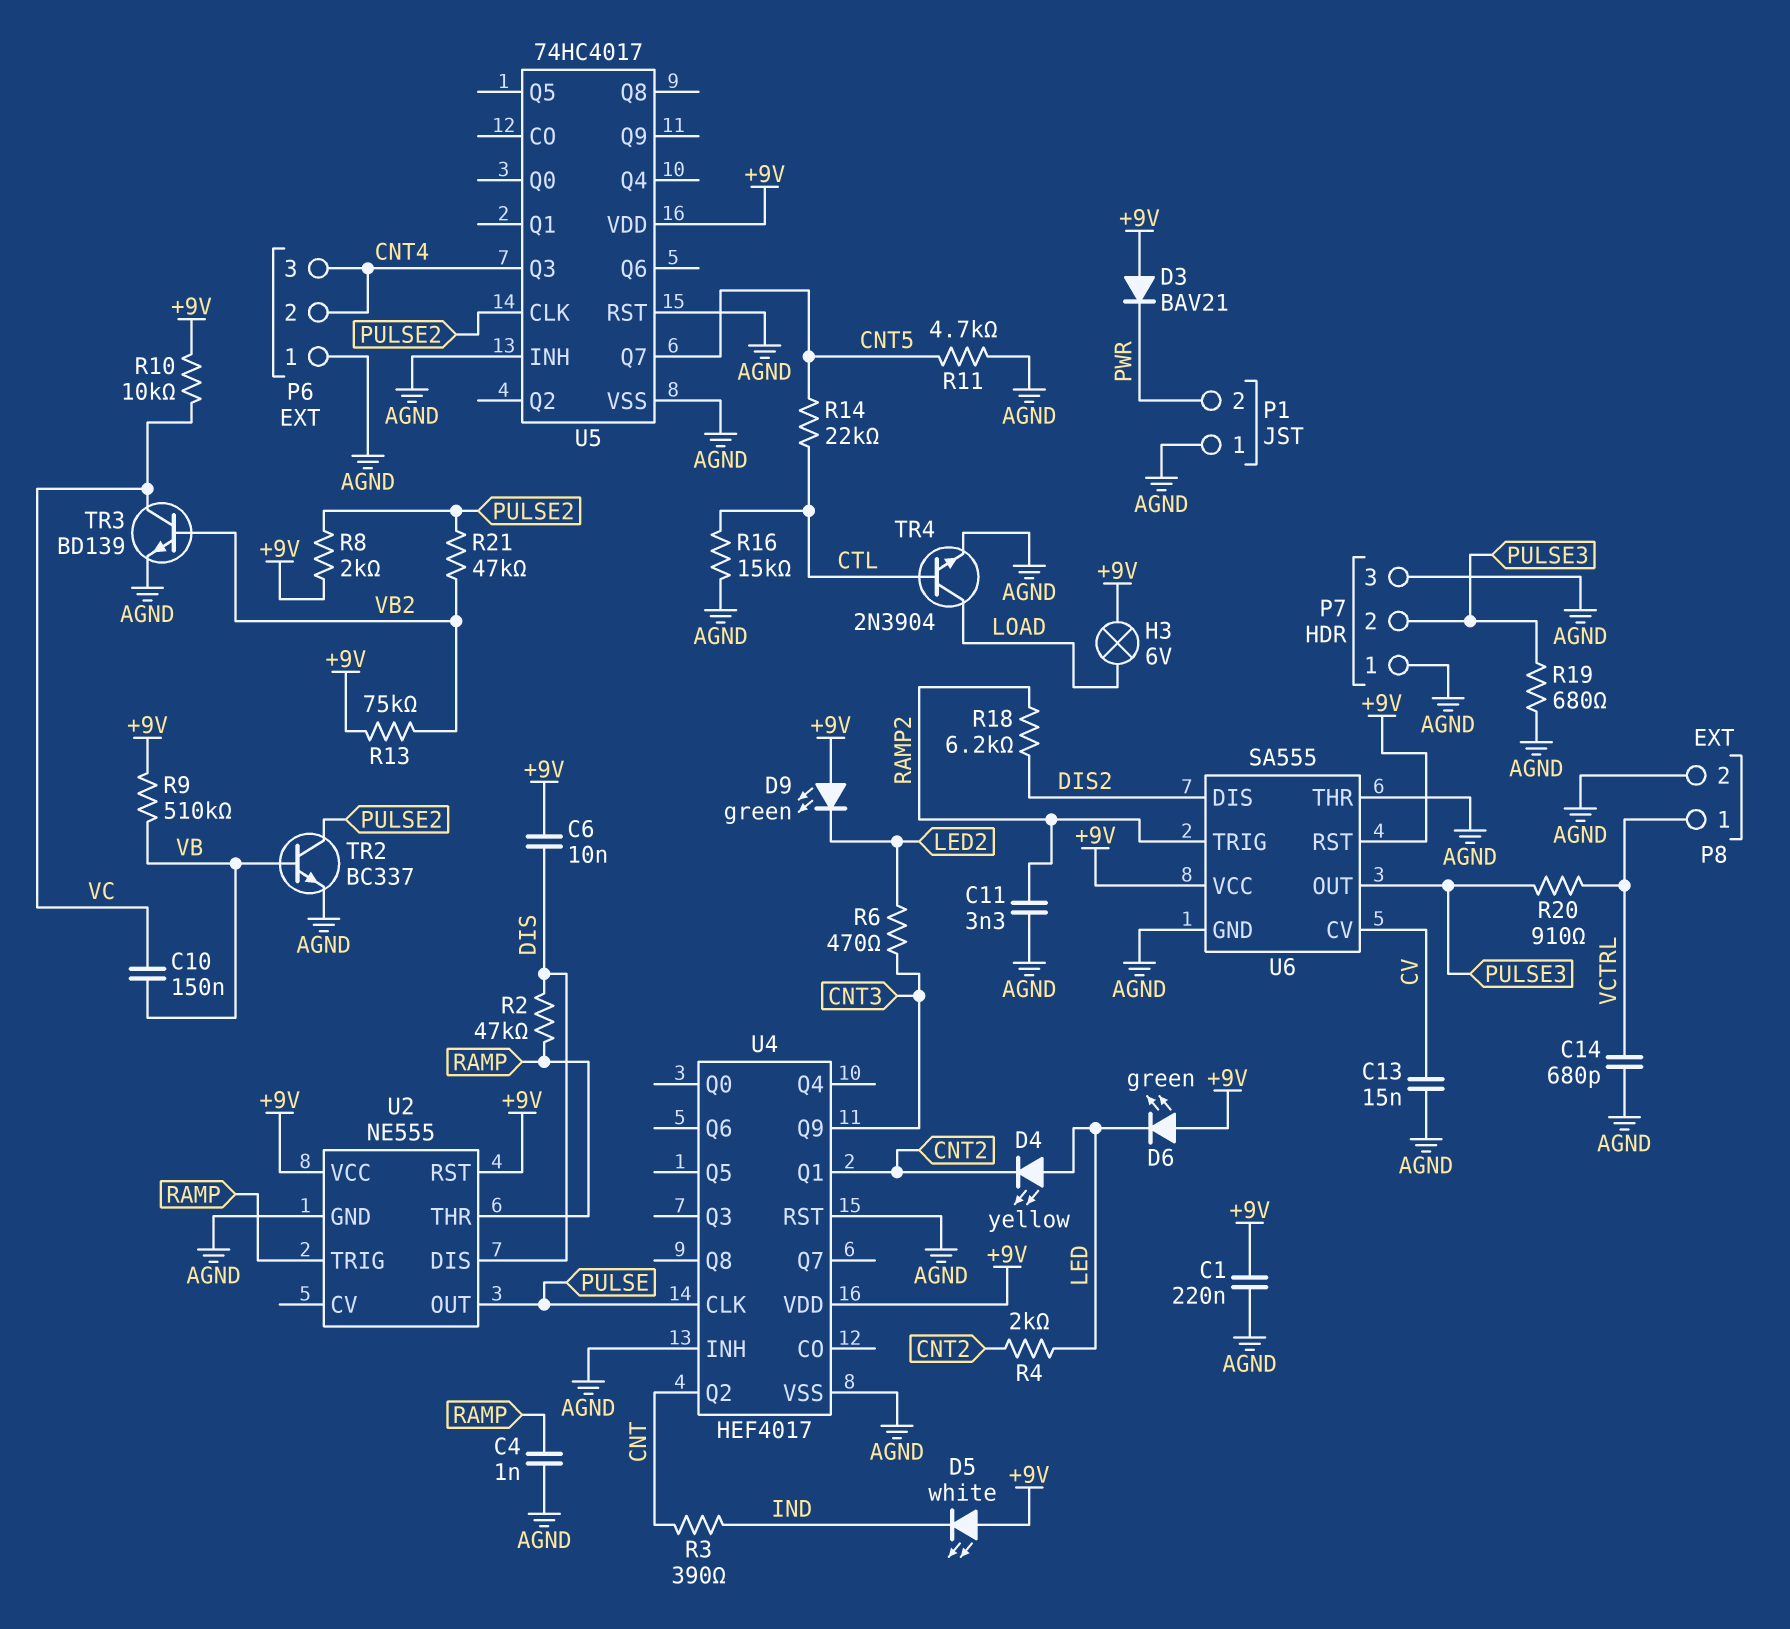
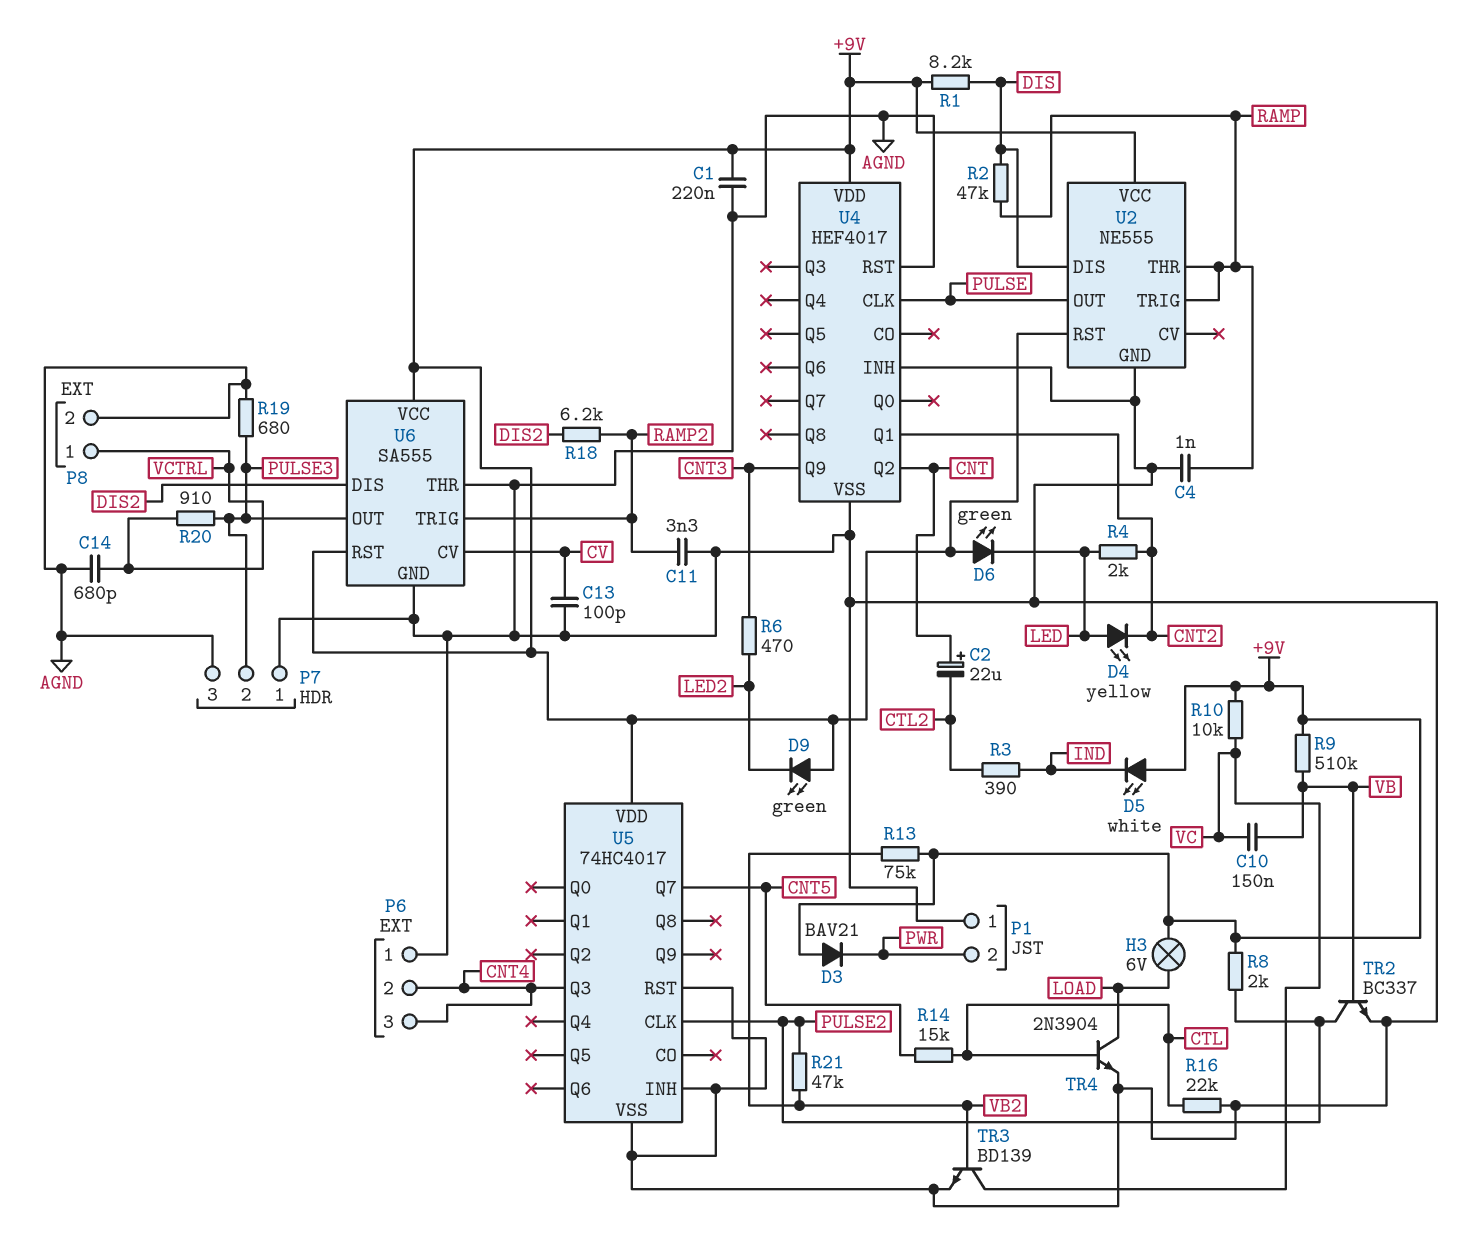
C2: none -> 22uF (plus CNT, minus CTL2)
C6: 10nF (+9V, DIS) -> none
C13: 15nF (AGND, CV) -> 100pF (AGND, CV)
R1: none -> 8.2k (+9V, DIS)
R3: 390 (CNT, IND) -> 390 (CTL2, IND)
R11: 4.7k (AGND, CNT5) -> none
R14: 22k (CNT5, CTL) -> 15k (CNT5, CTL)
R16: 15k (AGND, CTL) -> 22k (AGND, CTL)

